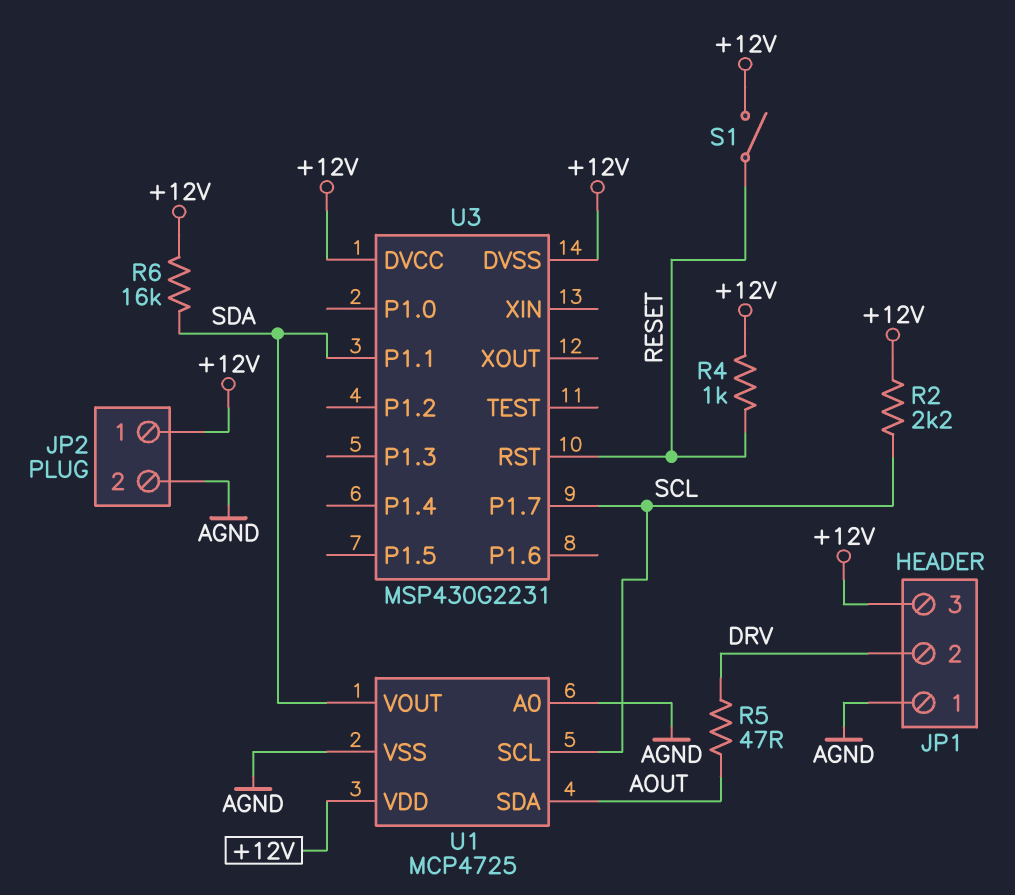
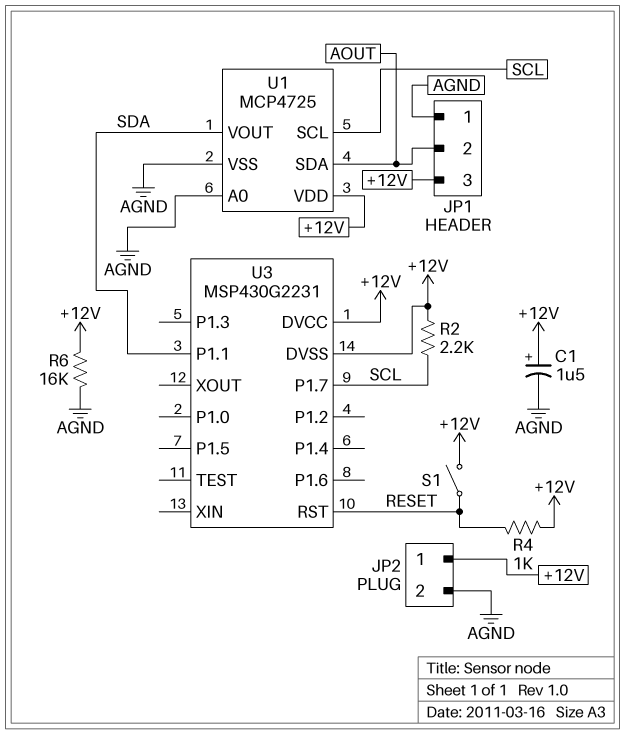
C1: none -> 1.5uF (plus +12V, minus AGND)
JP1 pin 2: DRV -> AOUT
R5: 47 (AOUT, DRV) -> none
R6: 16k (+12V, SDA) -> 16k (+12V, AGND)

